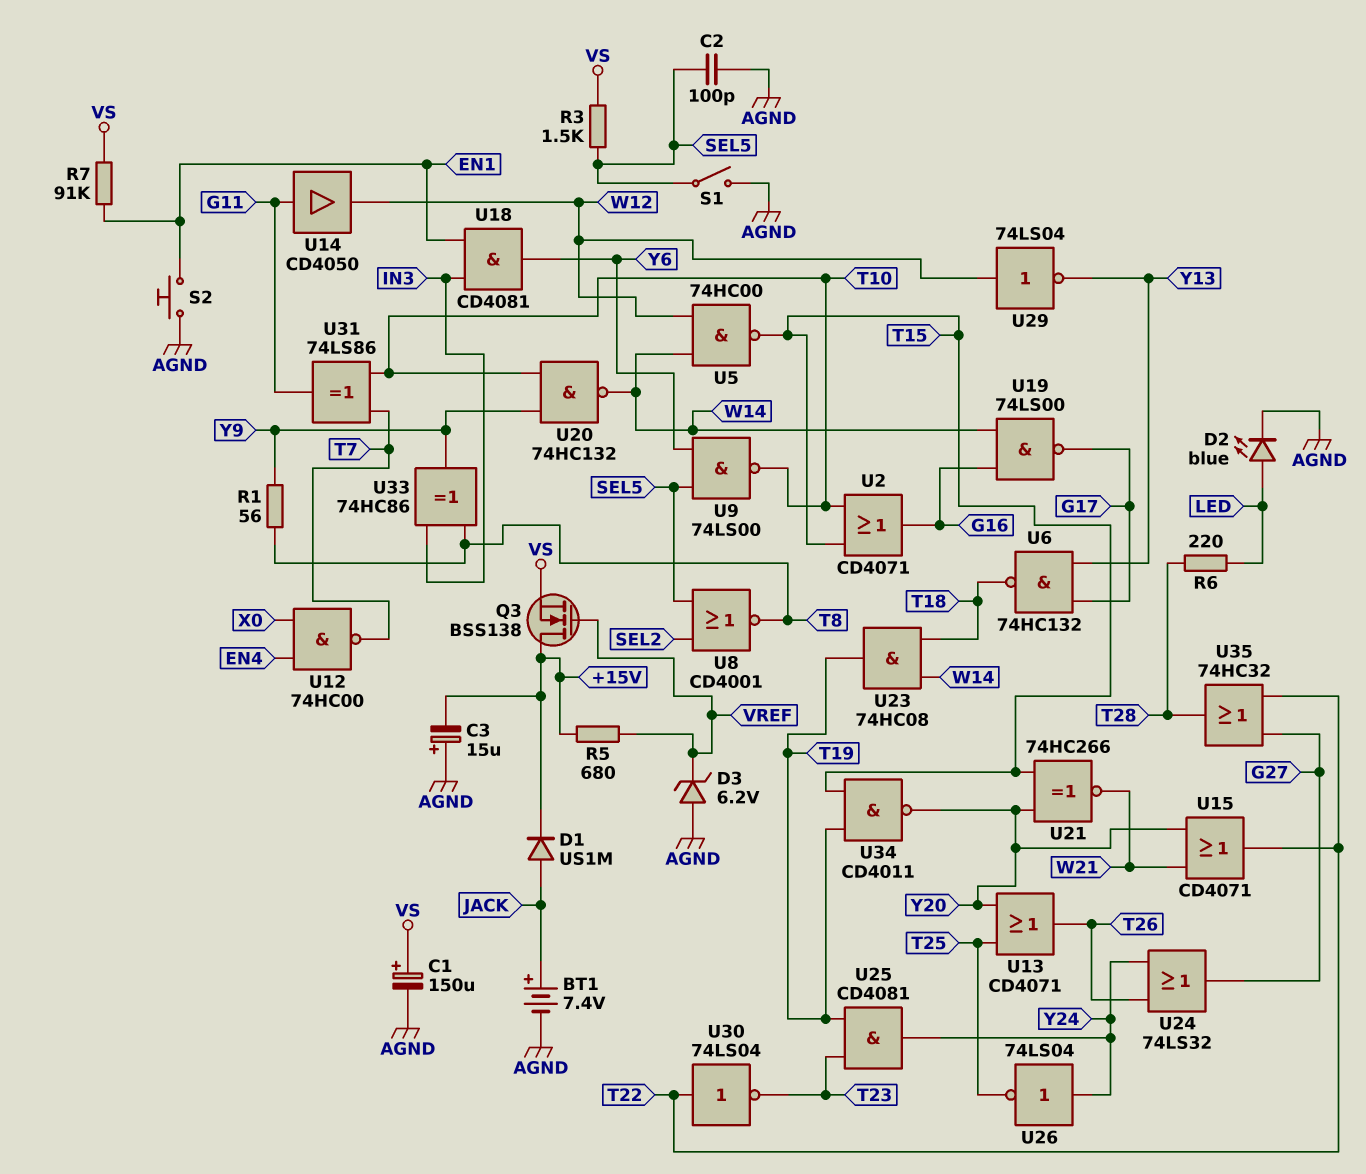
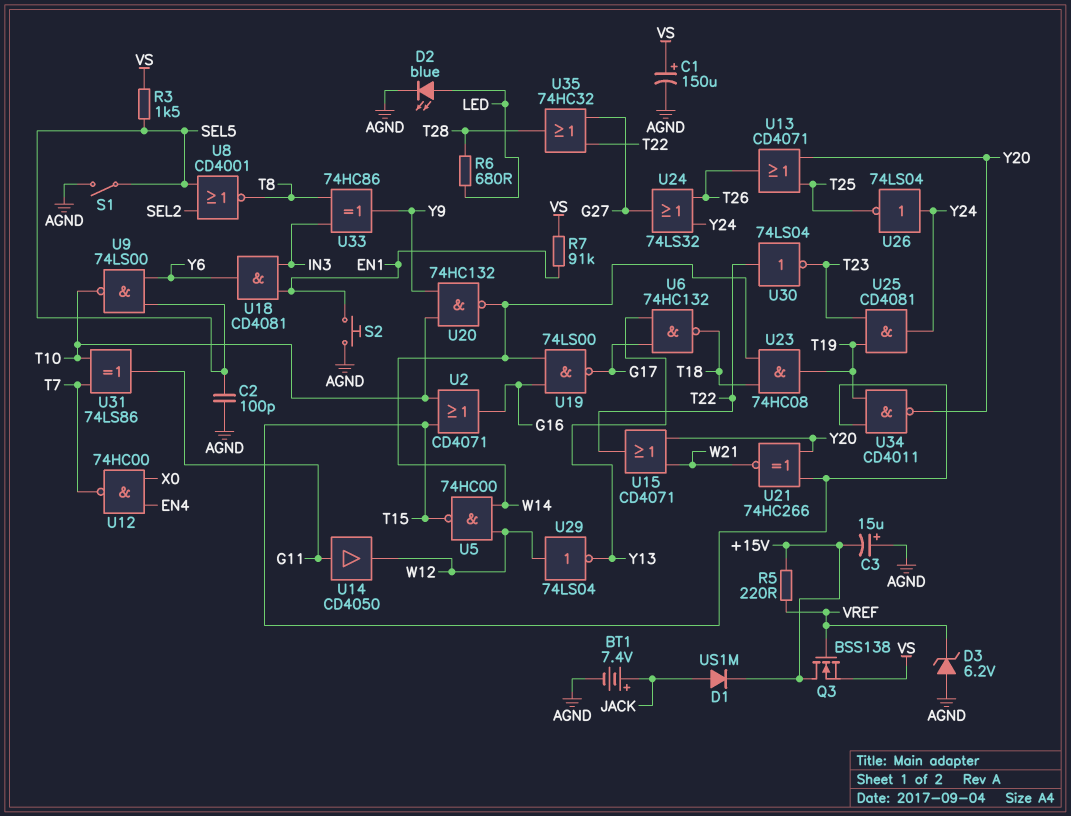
R1: 56 (T8, Y9) -> none
R5: 680 (+15V, VREF) -> 220 (+15V, VREF)
R6: 220 (LED, T28) -> 680 (LED, T28)

